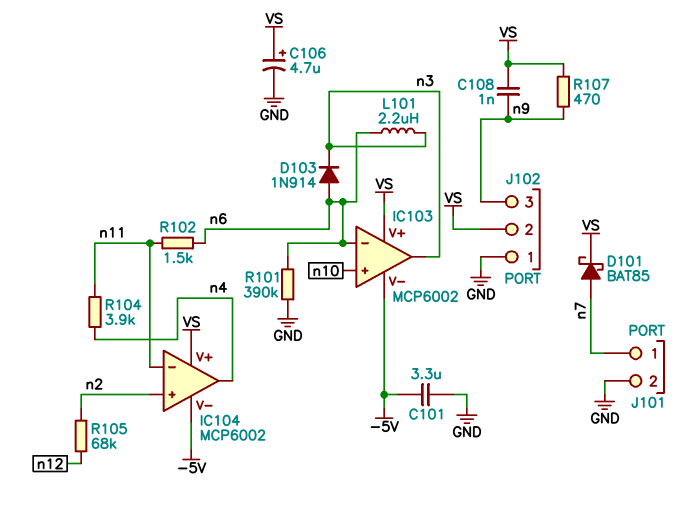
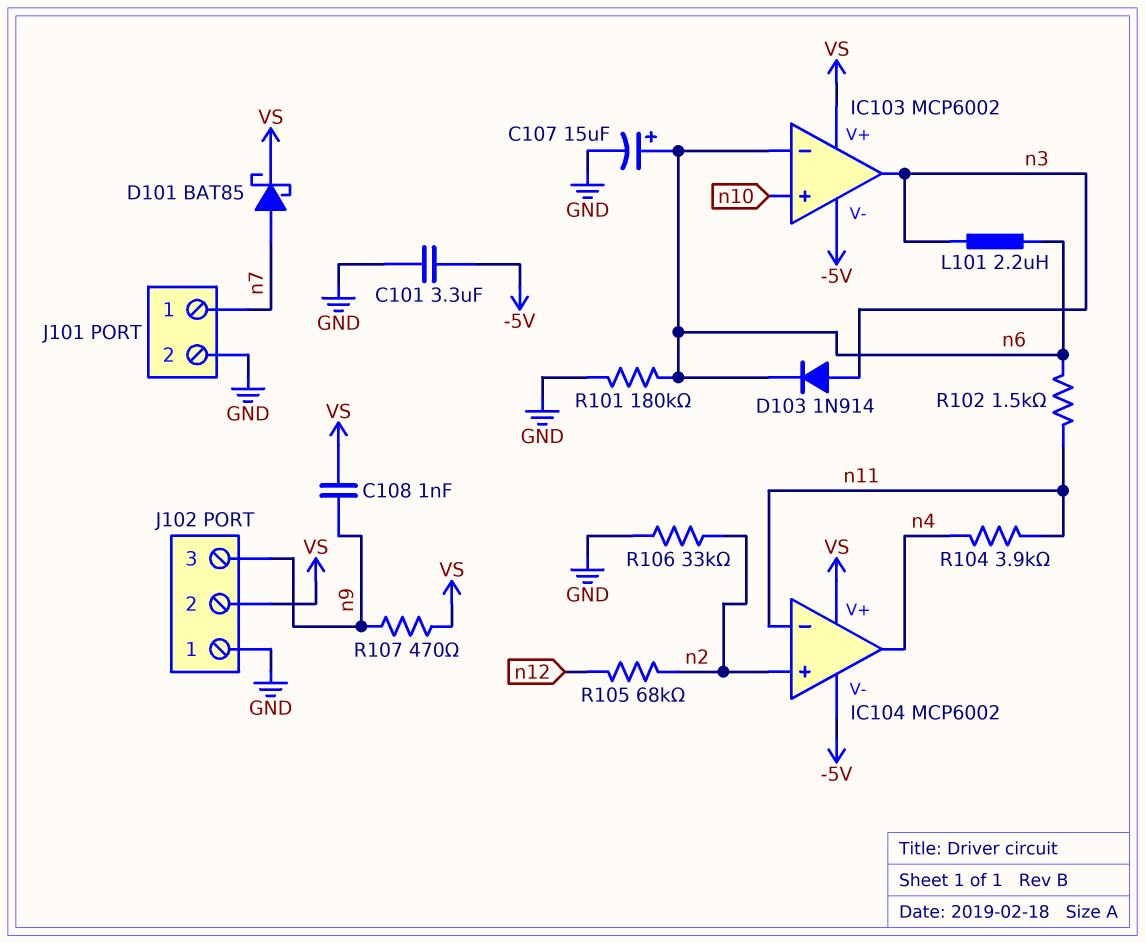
C106: 4.7uF (plus VS, minus GND) -> none
C107: none -> 15uF (plus n6, minus GND)
D103: diode 1N914 (A n6, K n3) -> diode 1N914 (A n3, K n6)
R101: 390k (GND, n6) -> 180k (GND, n6)
R106: none -> 33k (GND, n2)

